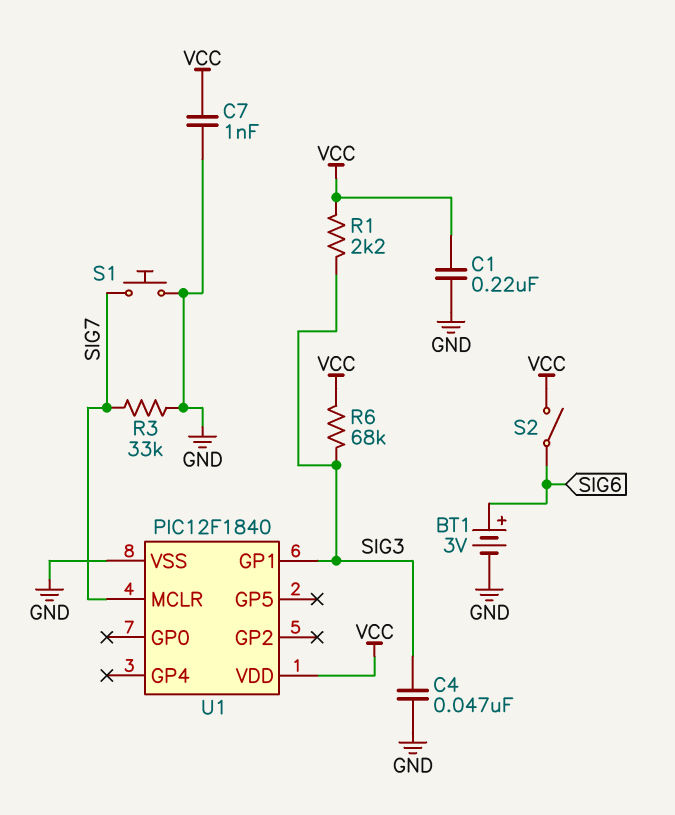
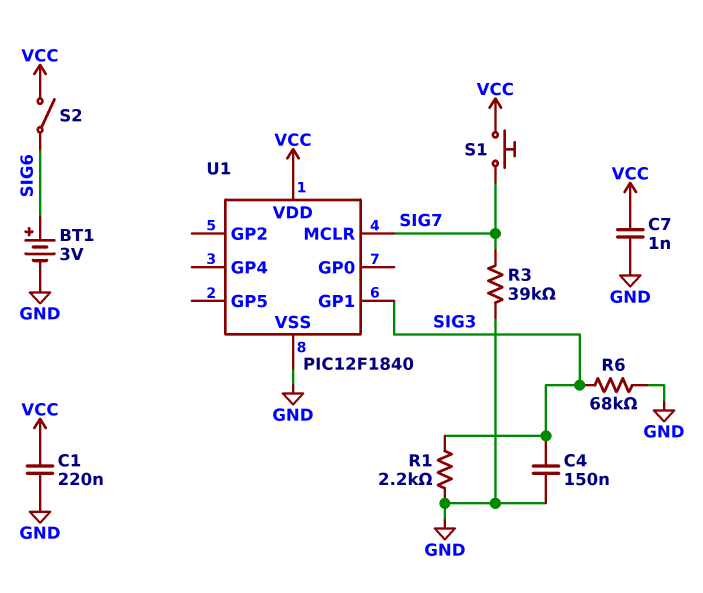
C4: 47nF (GND, SIG3) -> 150nF (GND, SIG3)
R1: 2.2k (SIG3, VCC) -> 2.2k (GND, SIG3)
R3: 33k (GND, SIG7) -> 39k (GND, SIG7)
R6: 68k (SIG3, VCC) -> 68k (GND, SIG3)
S1: button (GND, SIG7) -> button (SIG7, VCC)

